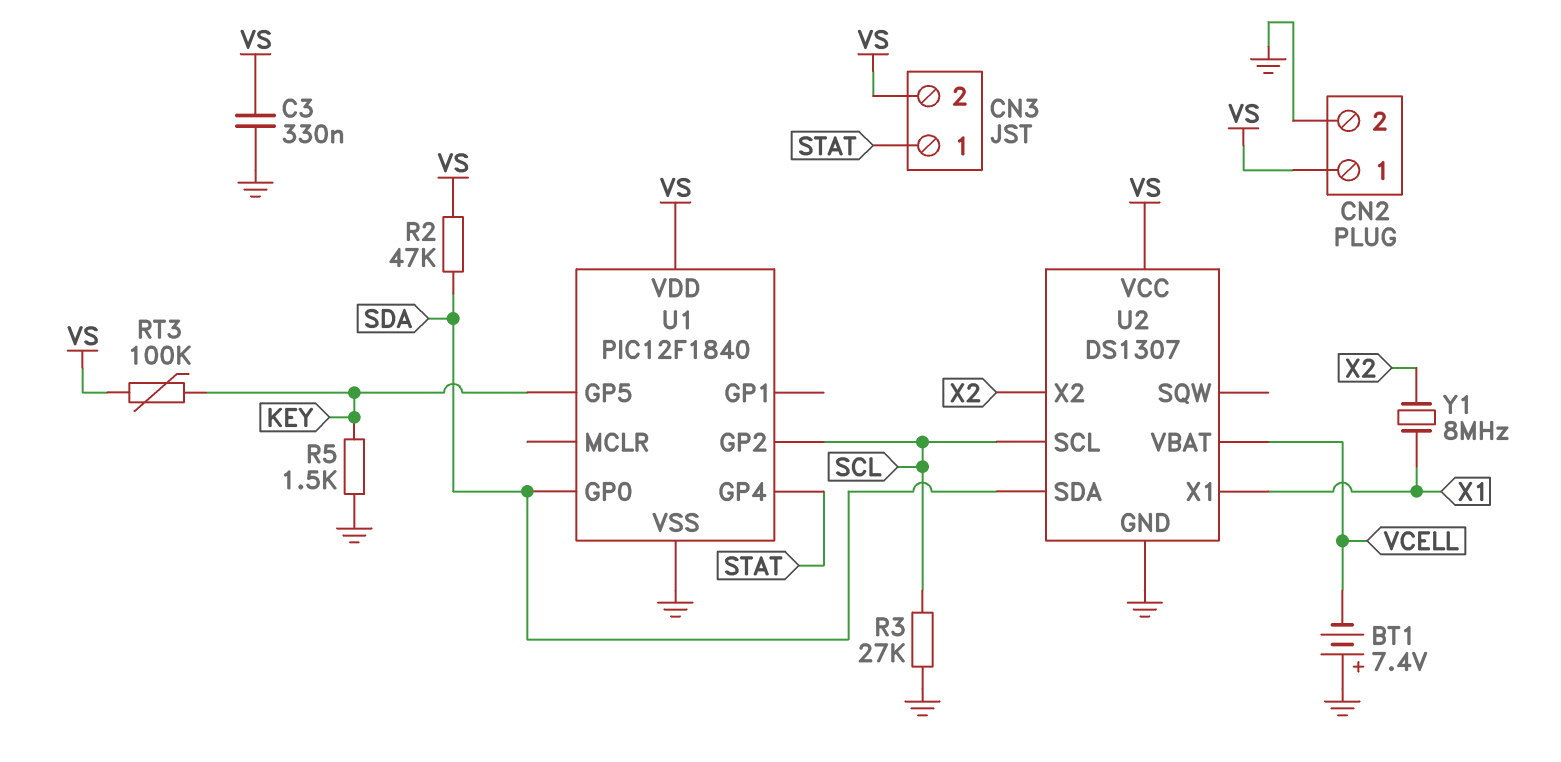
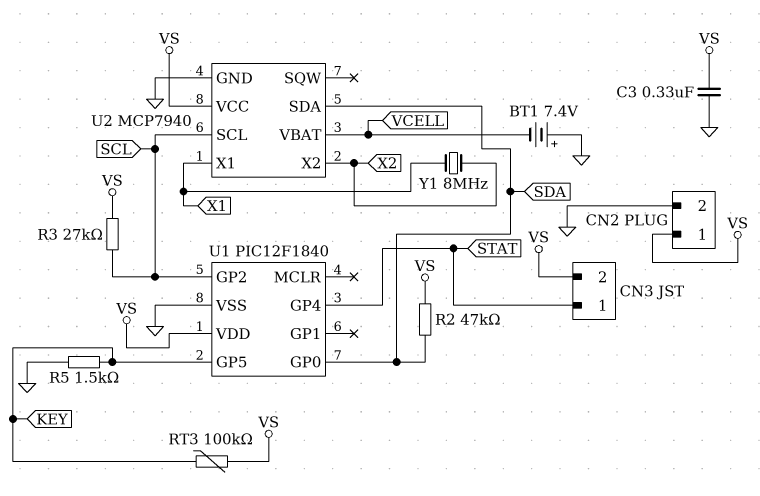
R3: 27k (GND, SCL) -> 27k (SCL, VS)
U2: DS1307 -> MCP7940

